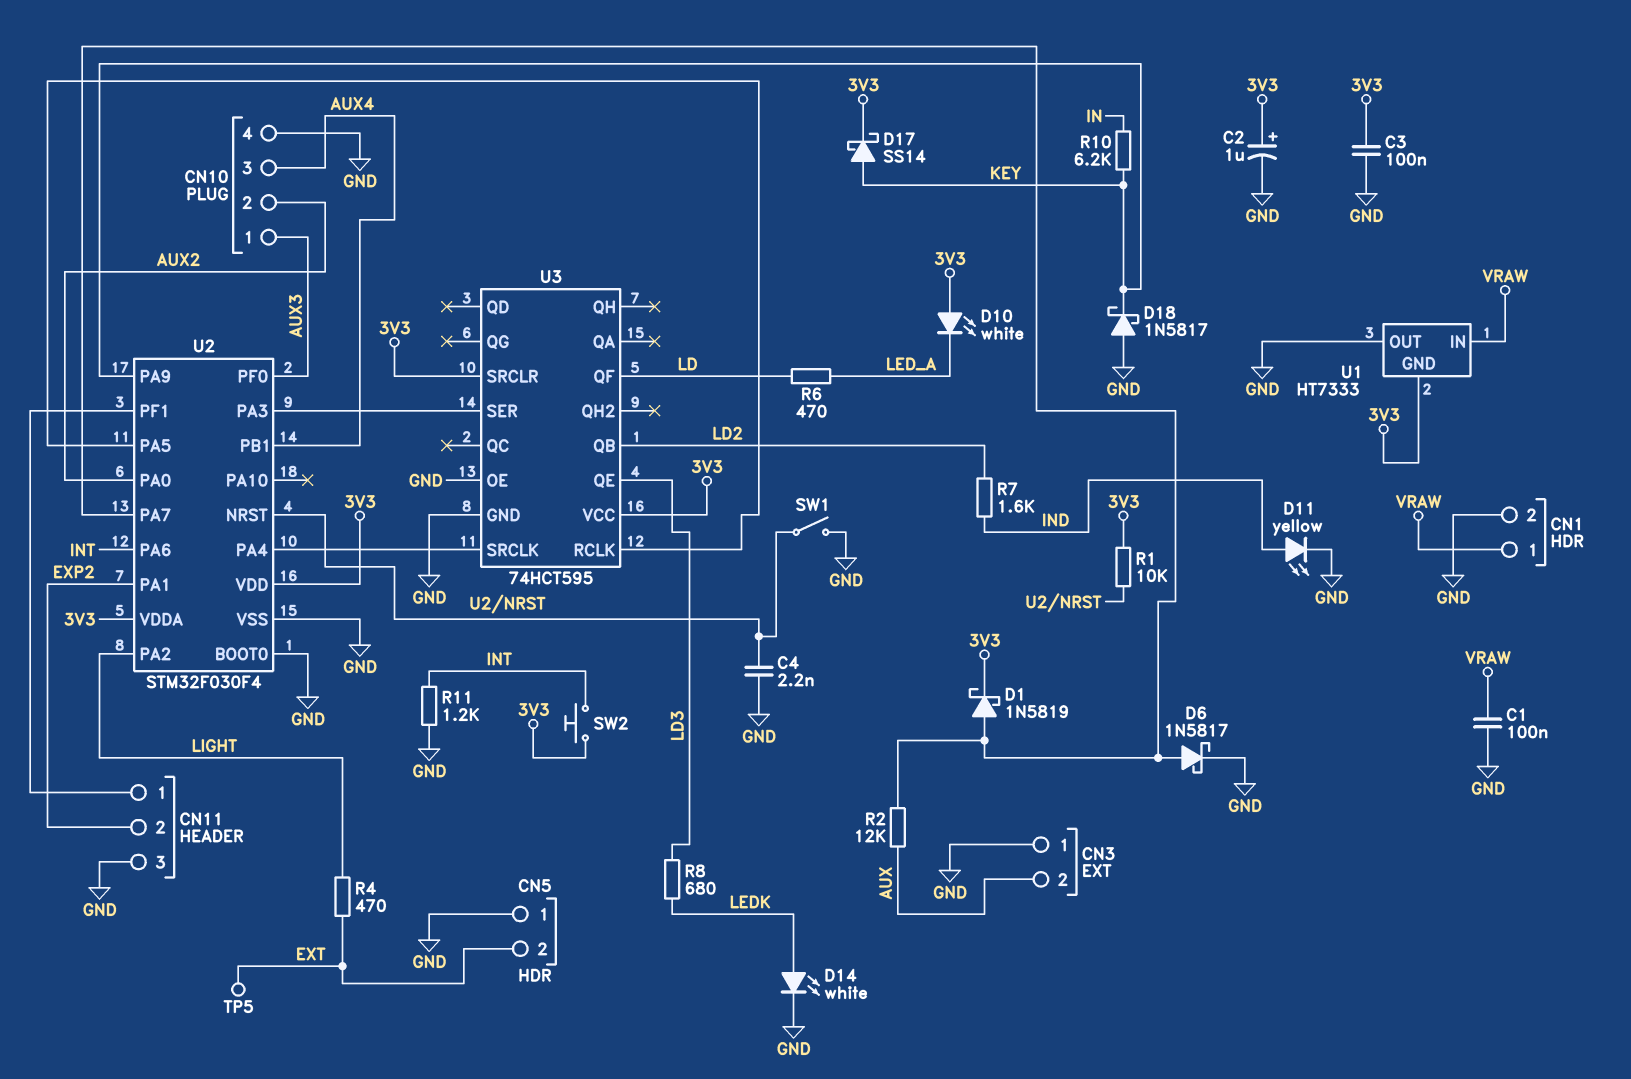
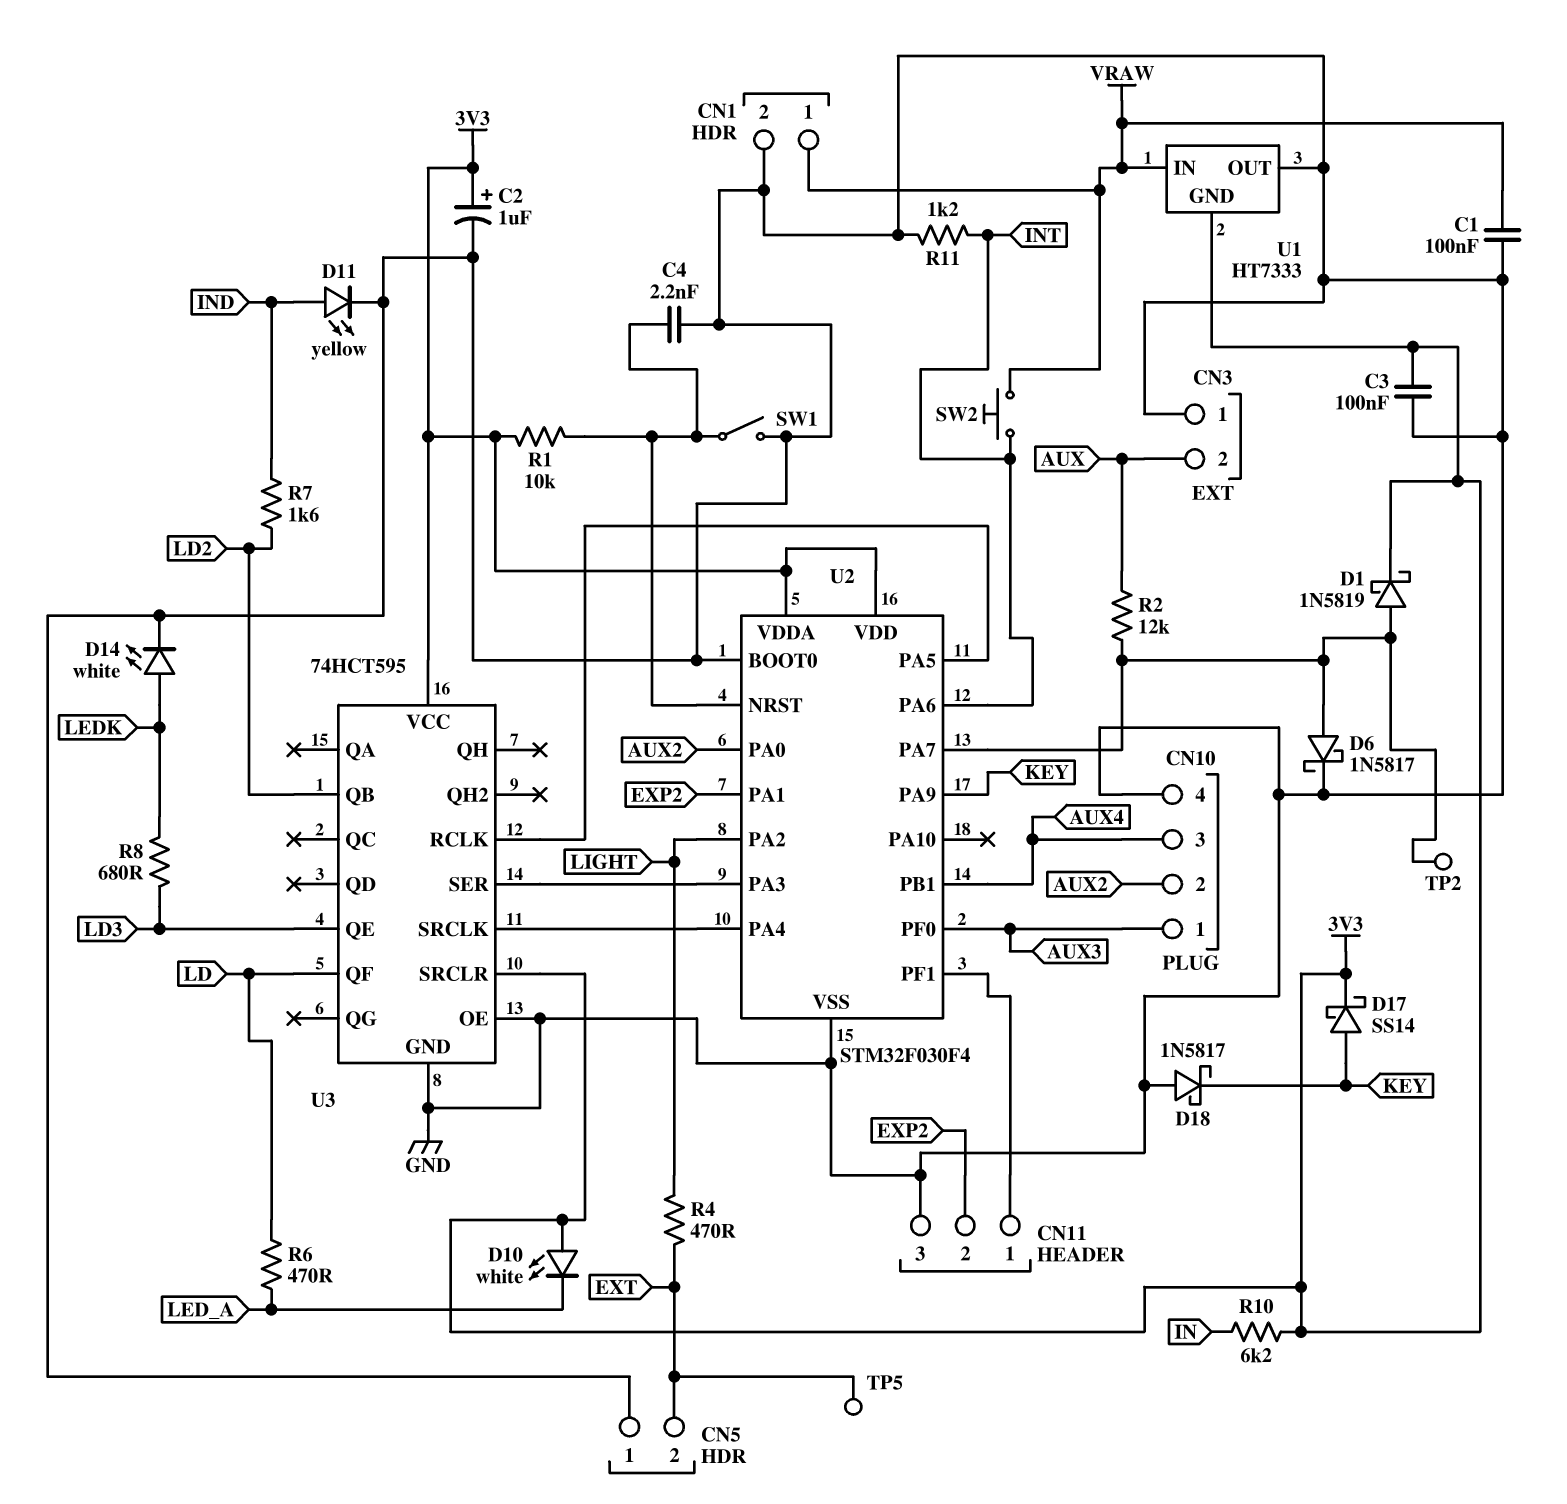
R10: 6.2k (IN, KEY) -> 6.2k (3V3, IN)
SW2: button (3V3, INT) -> button (INT, VRAW)
TP2: none -> test point (U2/PA7)

